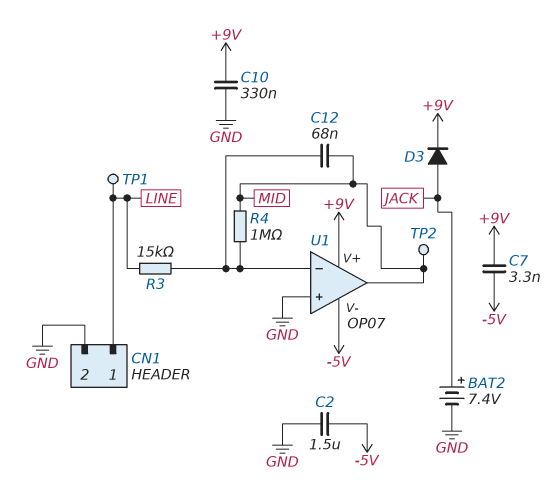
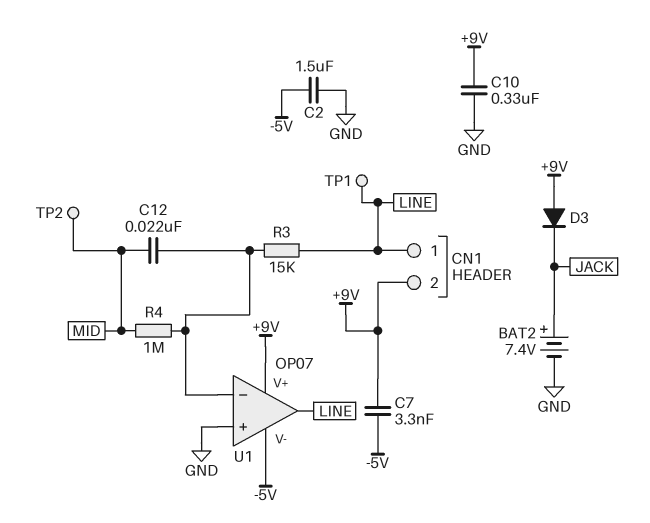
C12: 68nF (MID, U1/in-) -> 22nF (MID, U1/in-)
CN1 pin 2: GND -> +9V
D3: diode (A JACK, K +9V) -> diode (A +9V, K JACK)
U1 pin out: MID -> LINE

